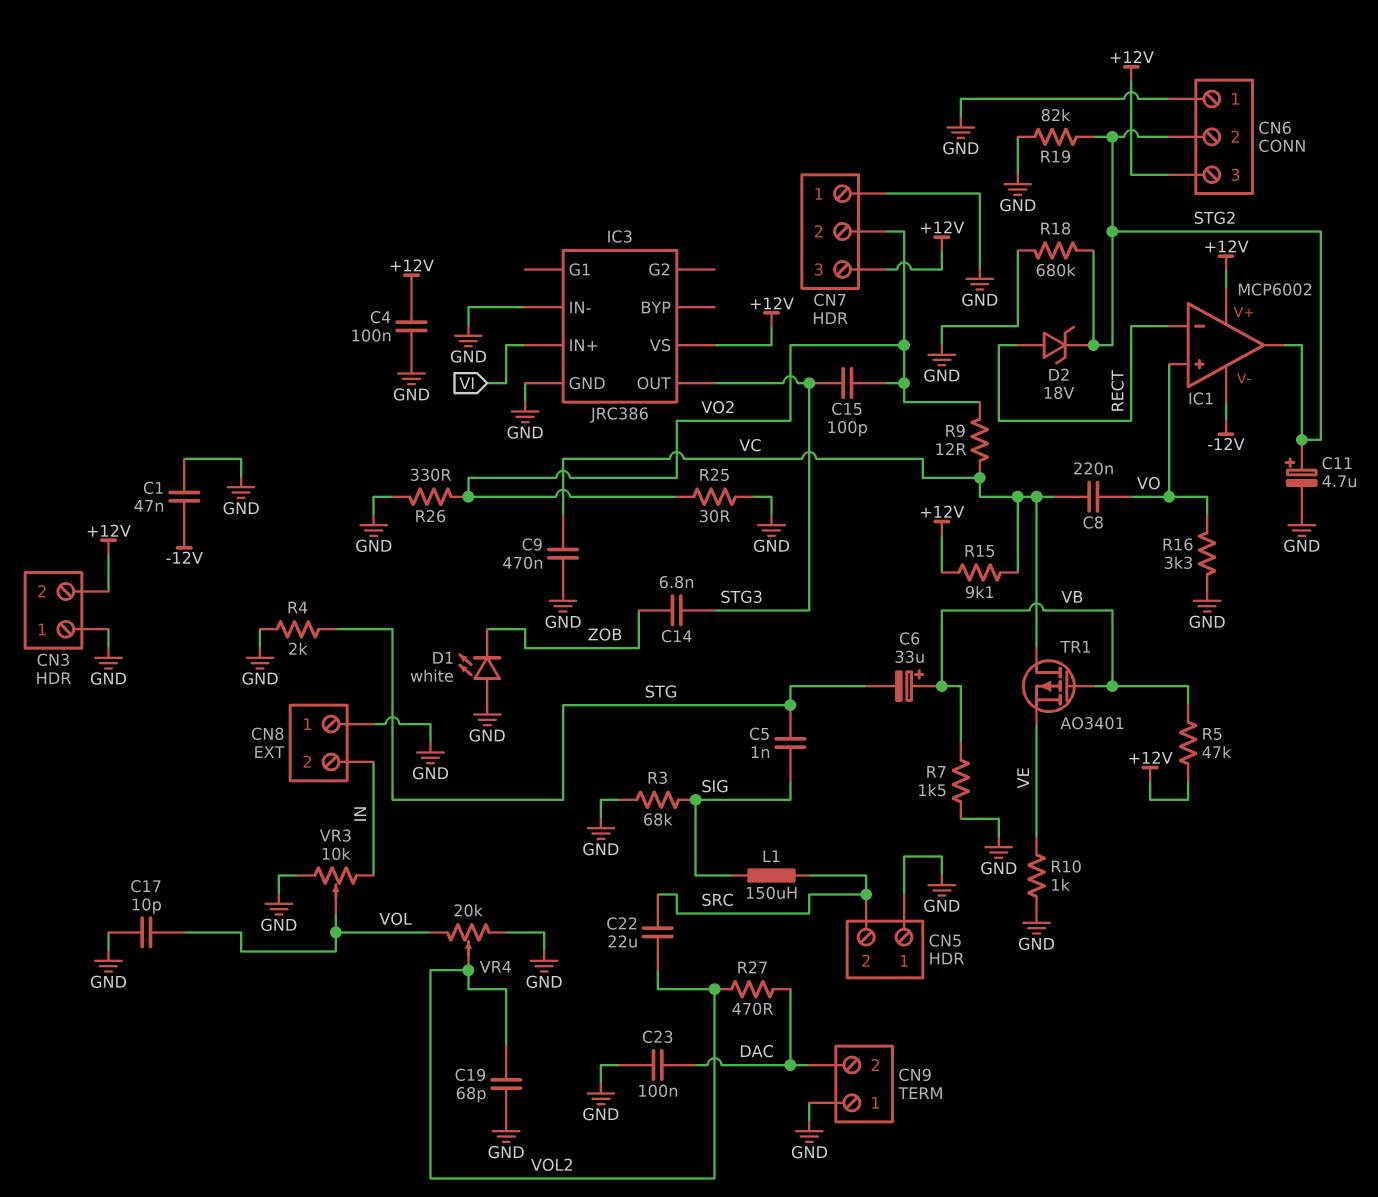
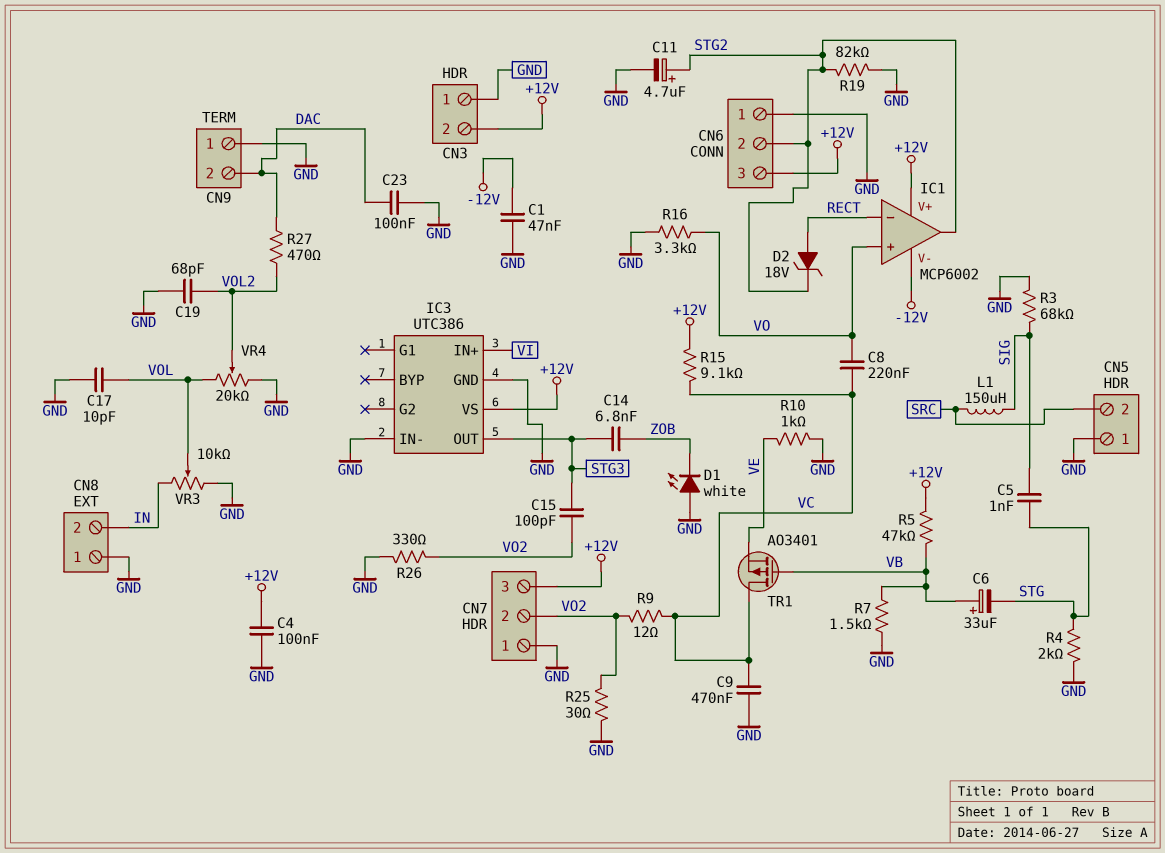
C22: 22uF (SRC, VOL2) -> none
IC3: JRC386 -> UTC386
R18: 680k (GND, STG2) -> none

